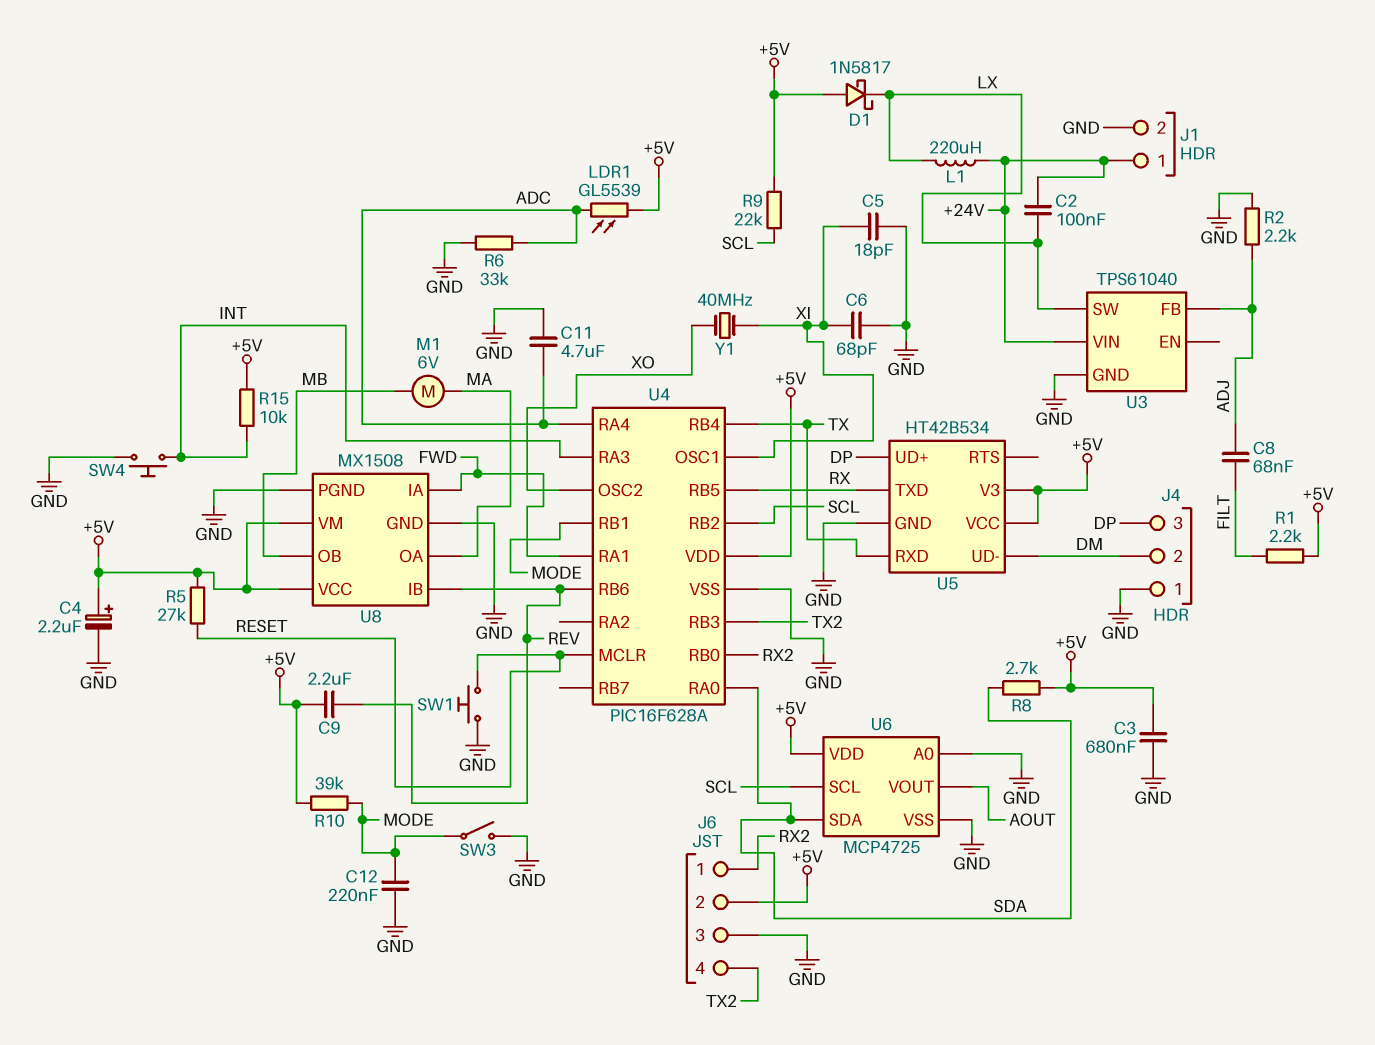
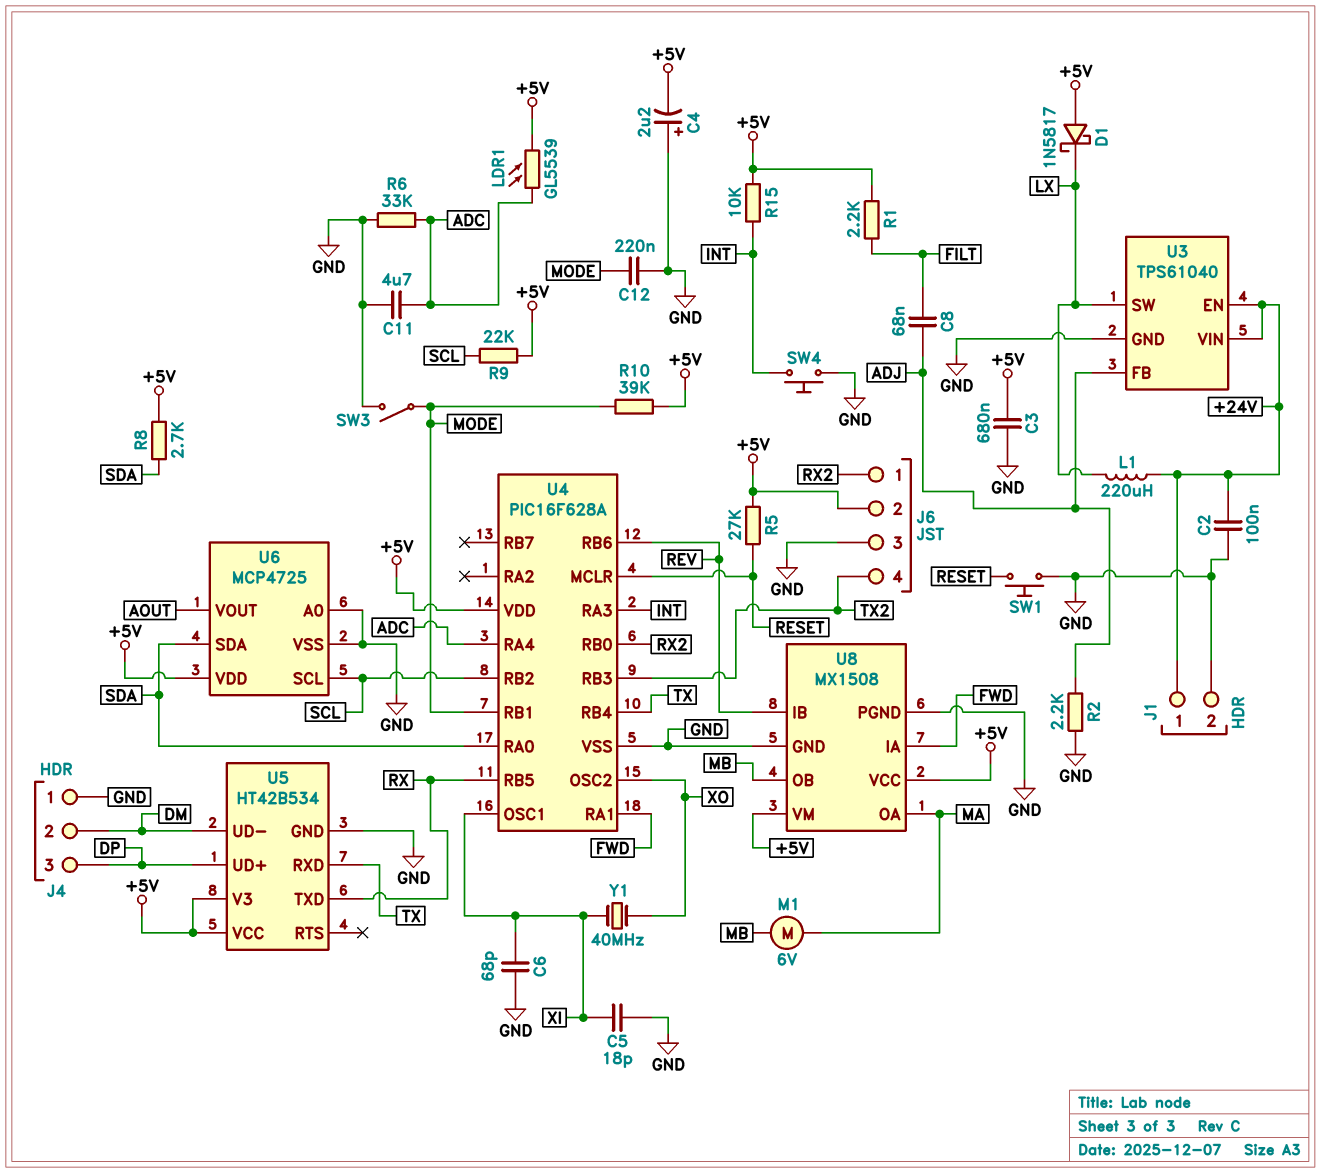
C2: 100nF (+24V, LX) -> 100nF (+24V, GND)
C4: 2.2uF (plus +5V, minus GND) -> 2.2uF (plus GND, minus +5V)
C9: 2.2uF (+5V, REV) -> none
U3 pin EN: none -> +24V

